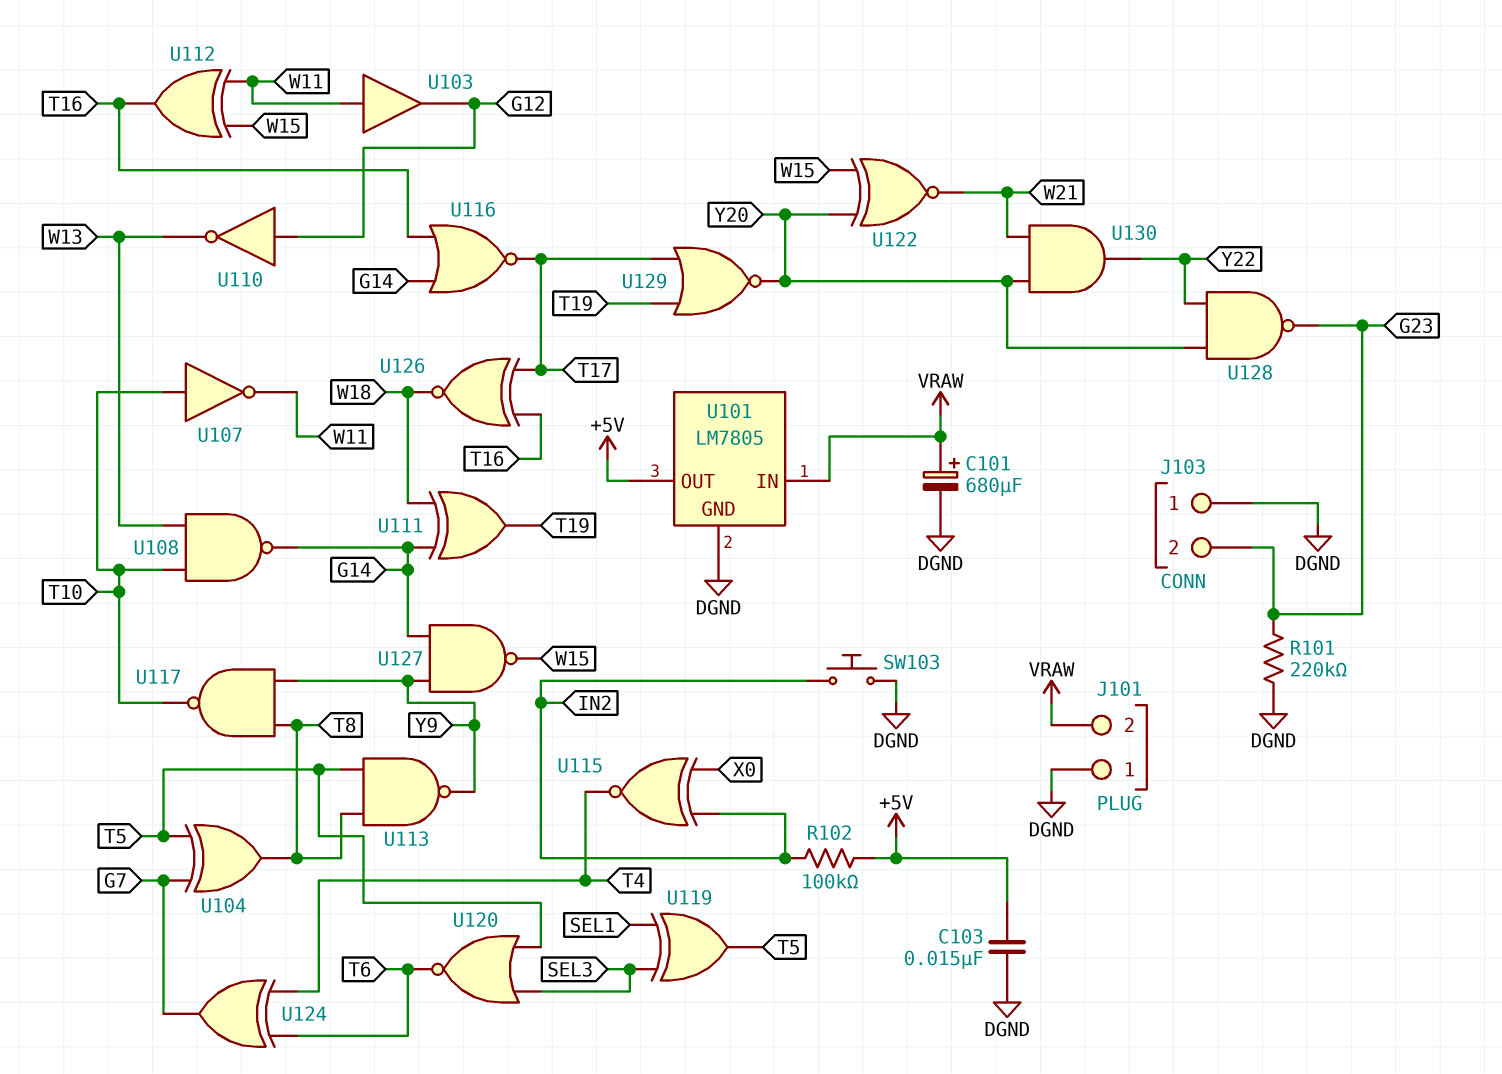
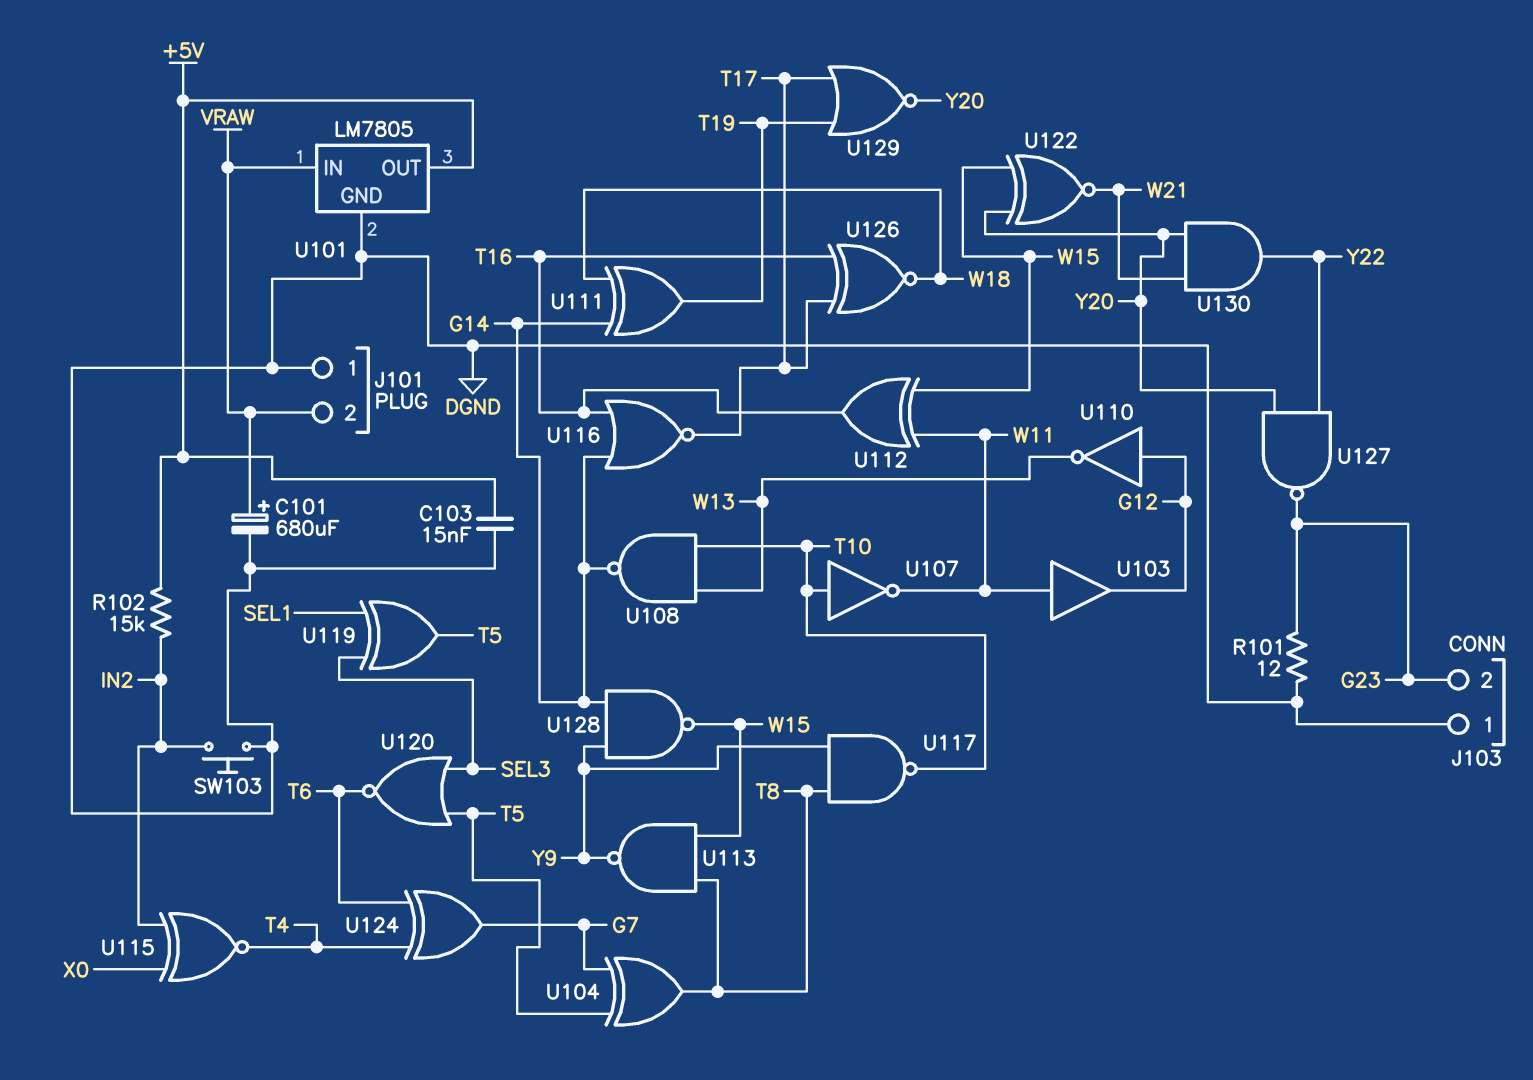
R101: 220k (DGND, G23) -> 12 (DGND, G23)
R102: 100k (+5V, IN2) -> 15k (+5V, IN2)
U113: NAND (in T5, in T8, out Y9) -> NAND (in T8, in W15, out Y9)
U127: NAND (in G14, in Y9, out W15) -> NAND (in Y20, in Y22, out G23)
U128: NAND (in Y20, in Y22, out G23) -> NAND (in G14, in Y9, out W15)

